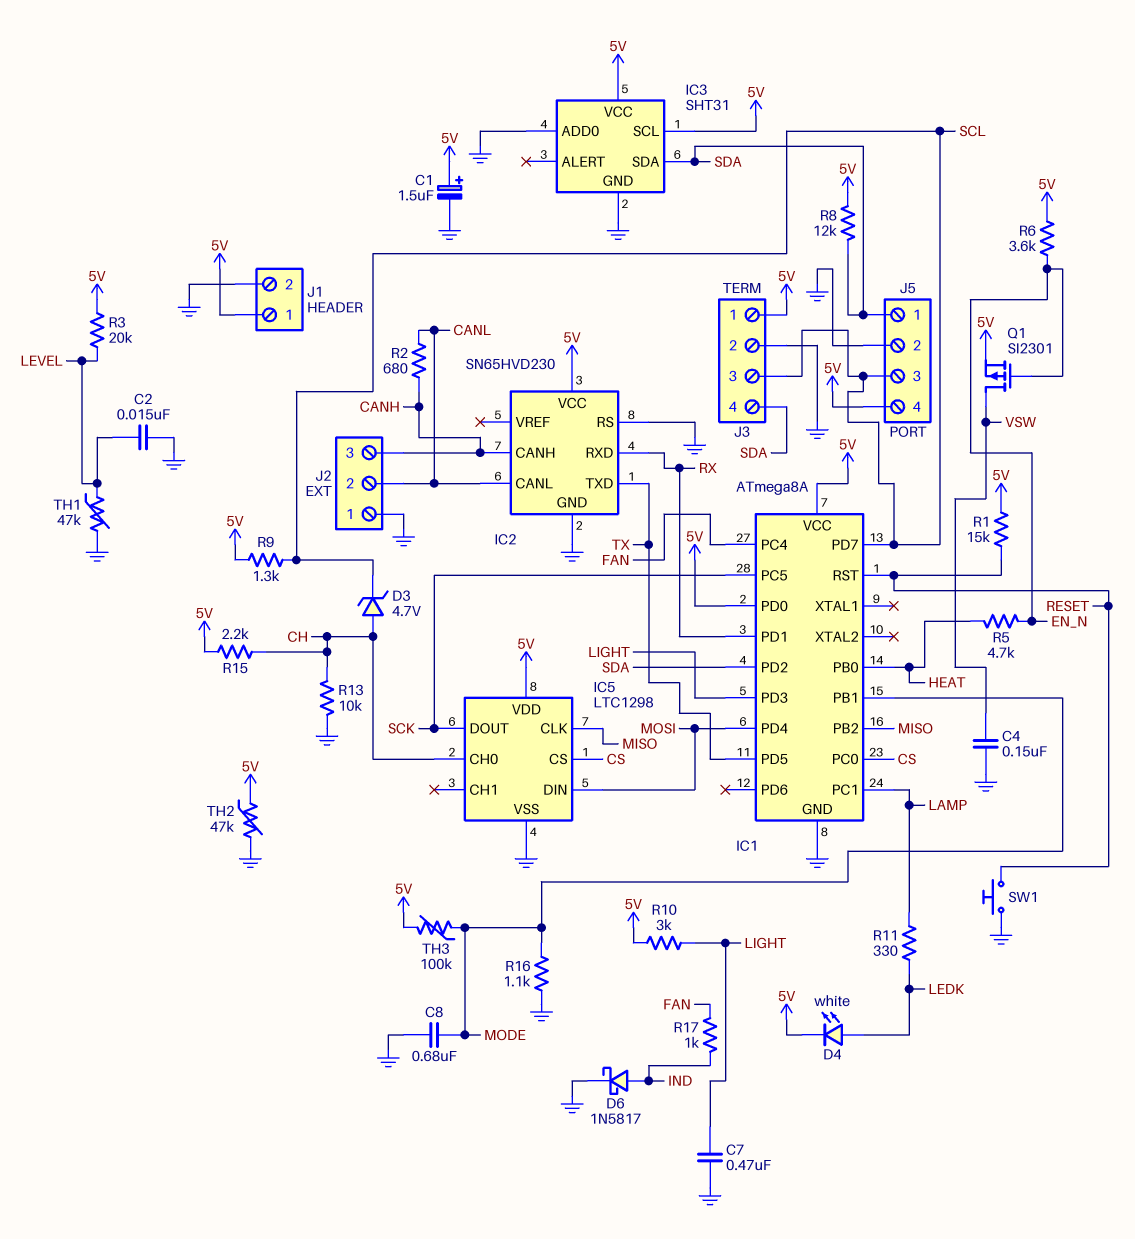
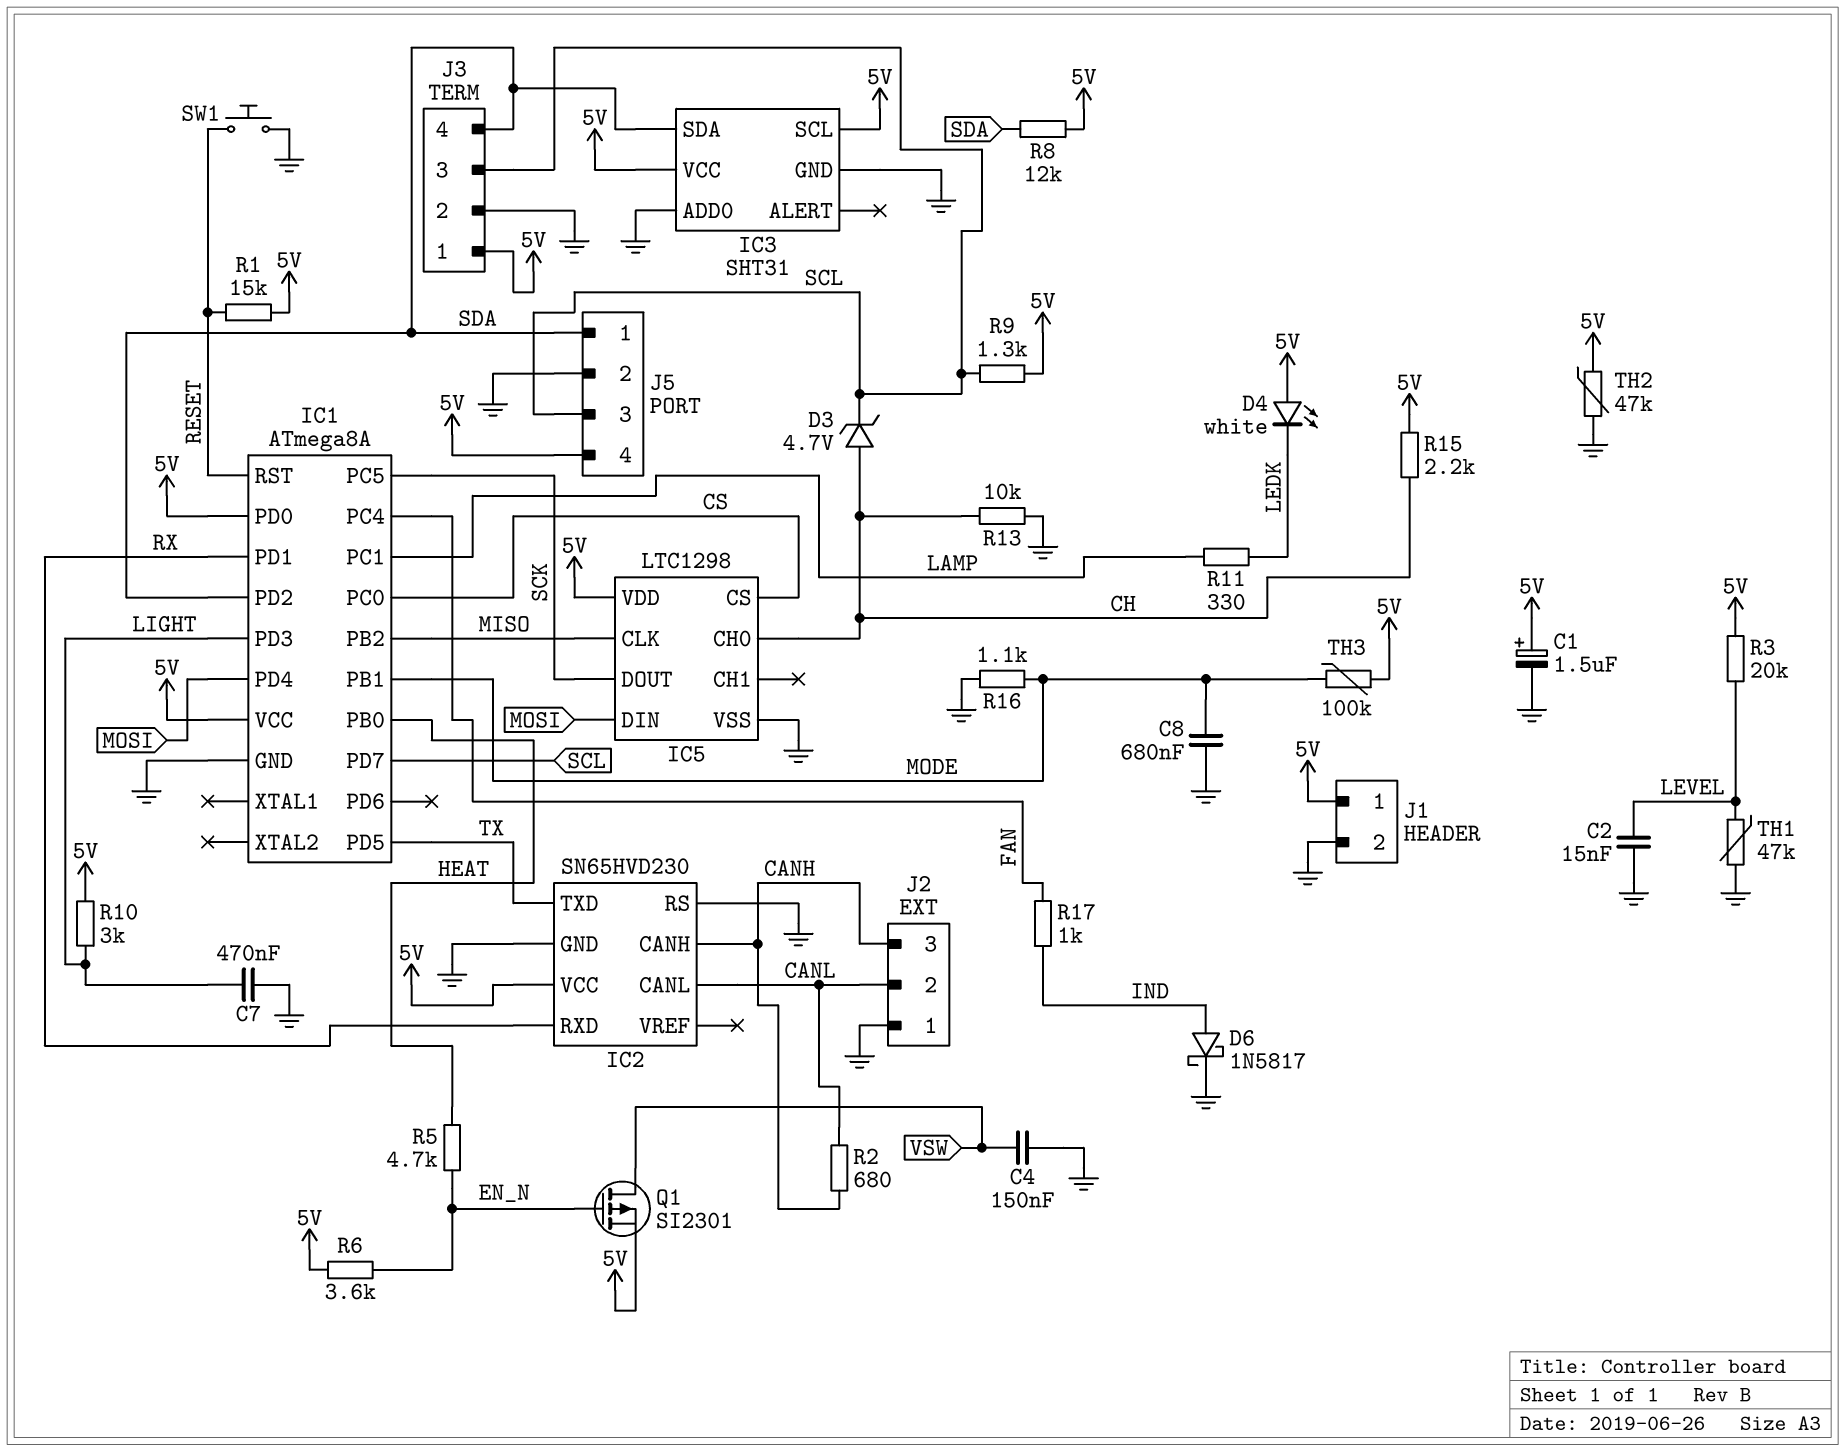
D4: LED white (A LEDK, K 5V) -> LED white (A 5V, K LEDK)

